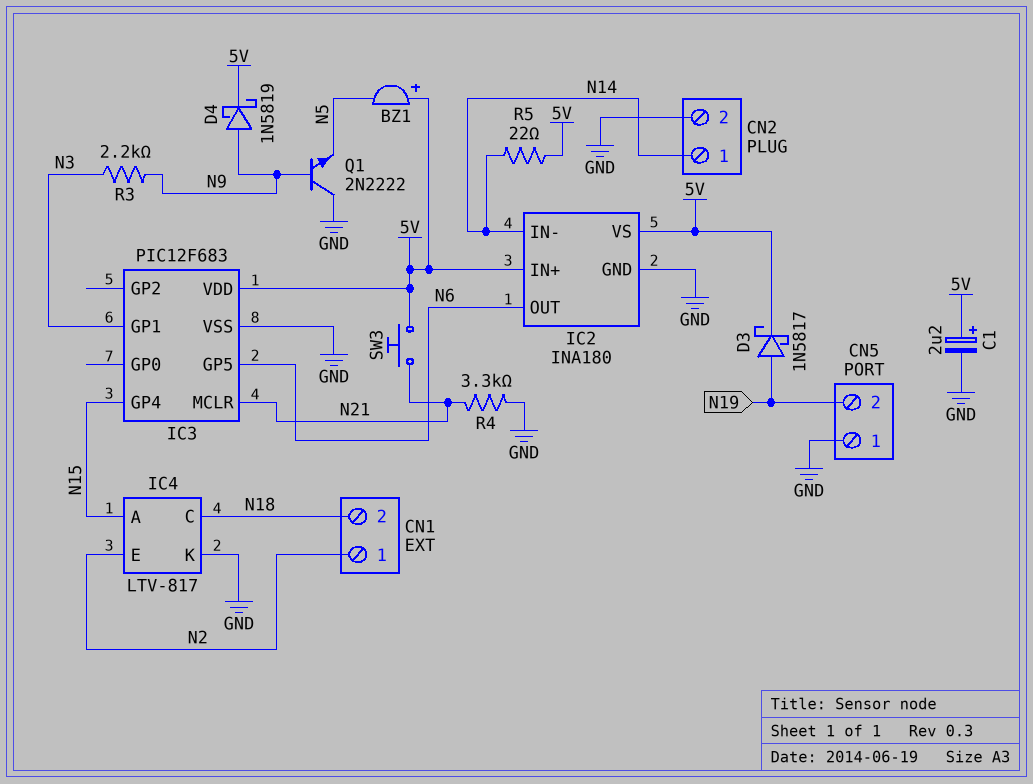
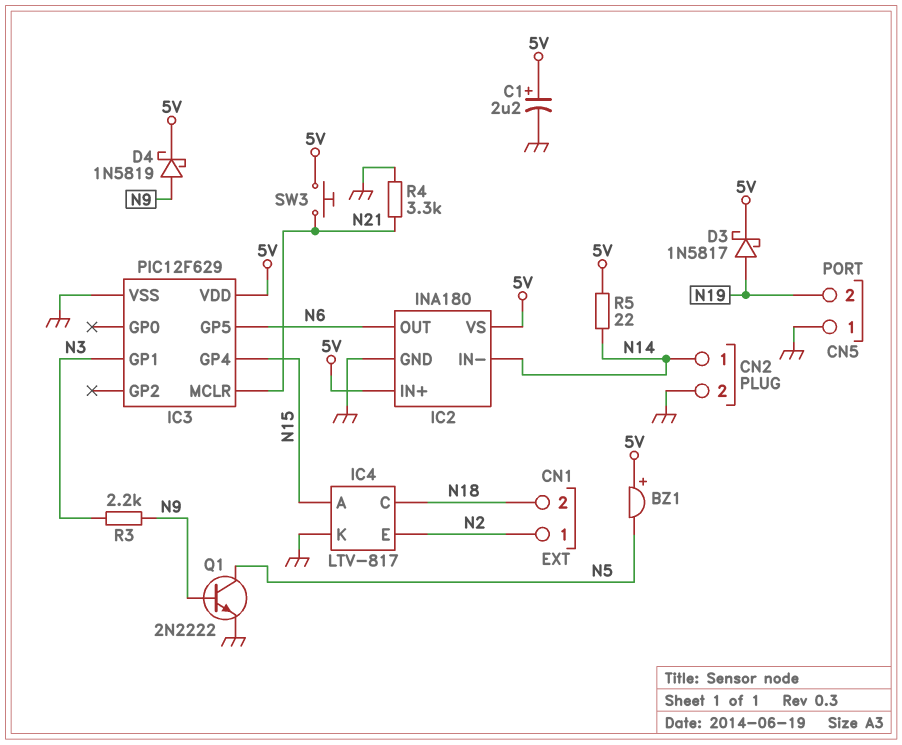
IC3: PIC12F683 -> PIC12F629
Q1: NPN 2N2222 (B N9, C GND, E N5) -> NPN 2N2222 (B N9, C N5, E GND)

